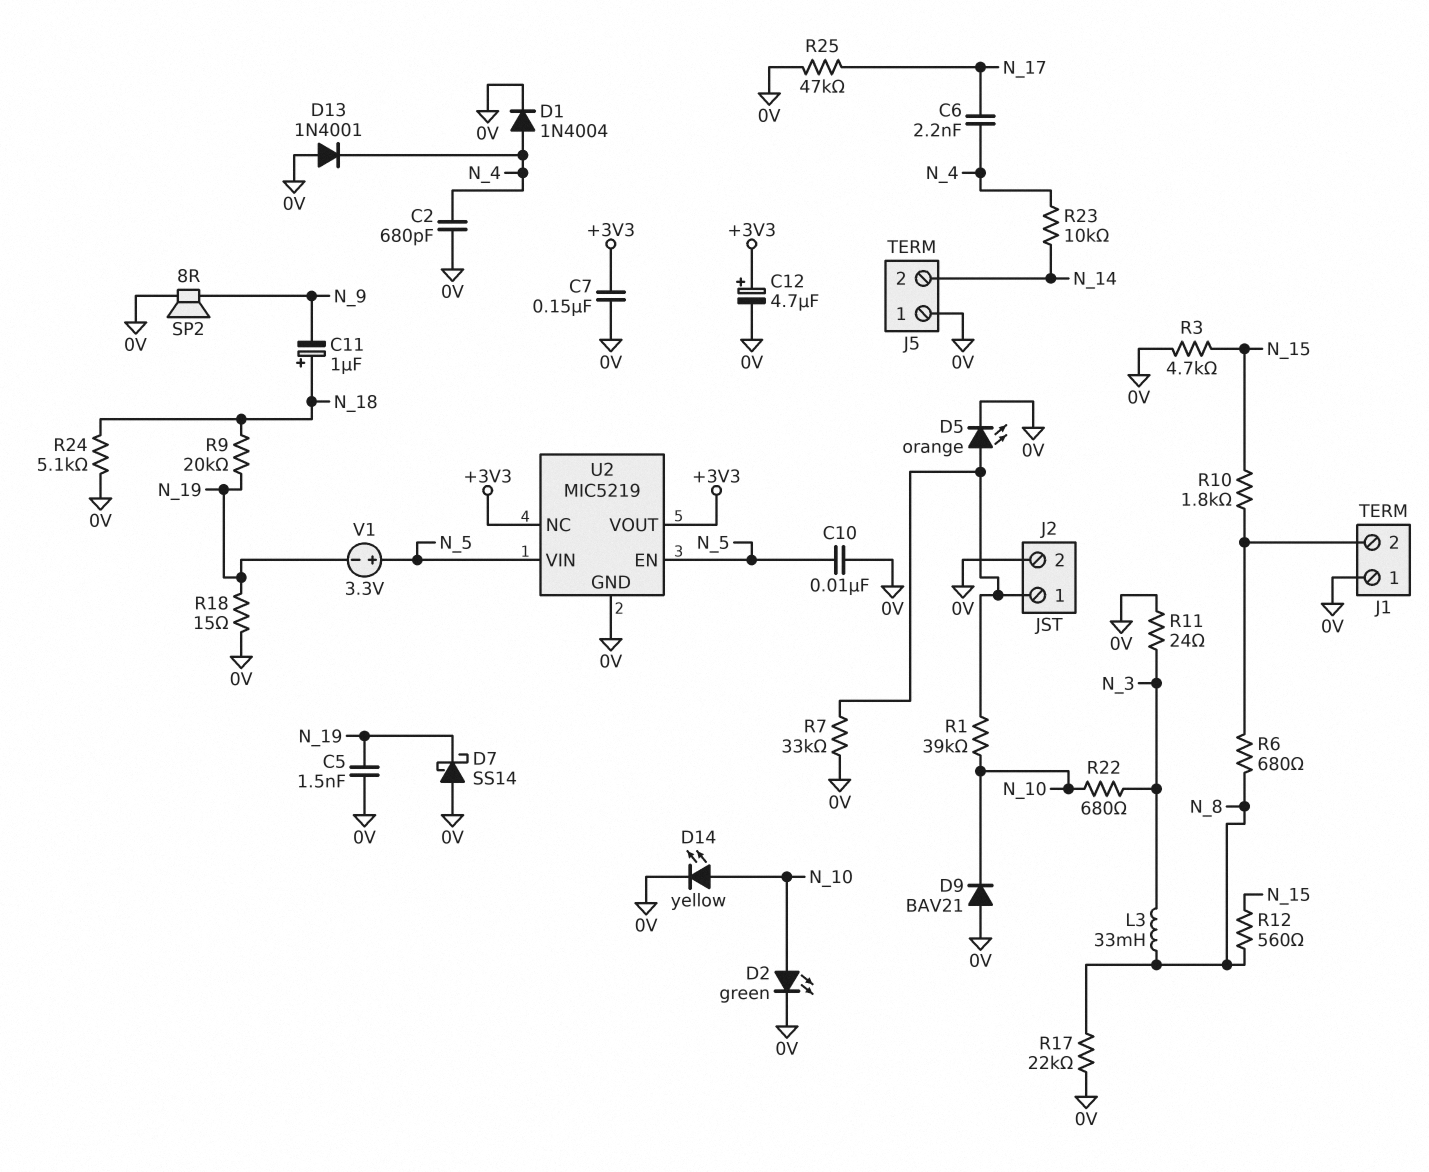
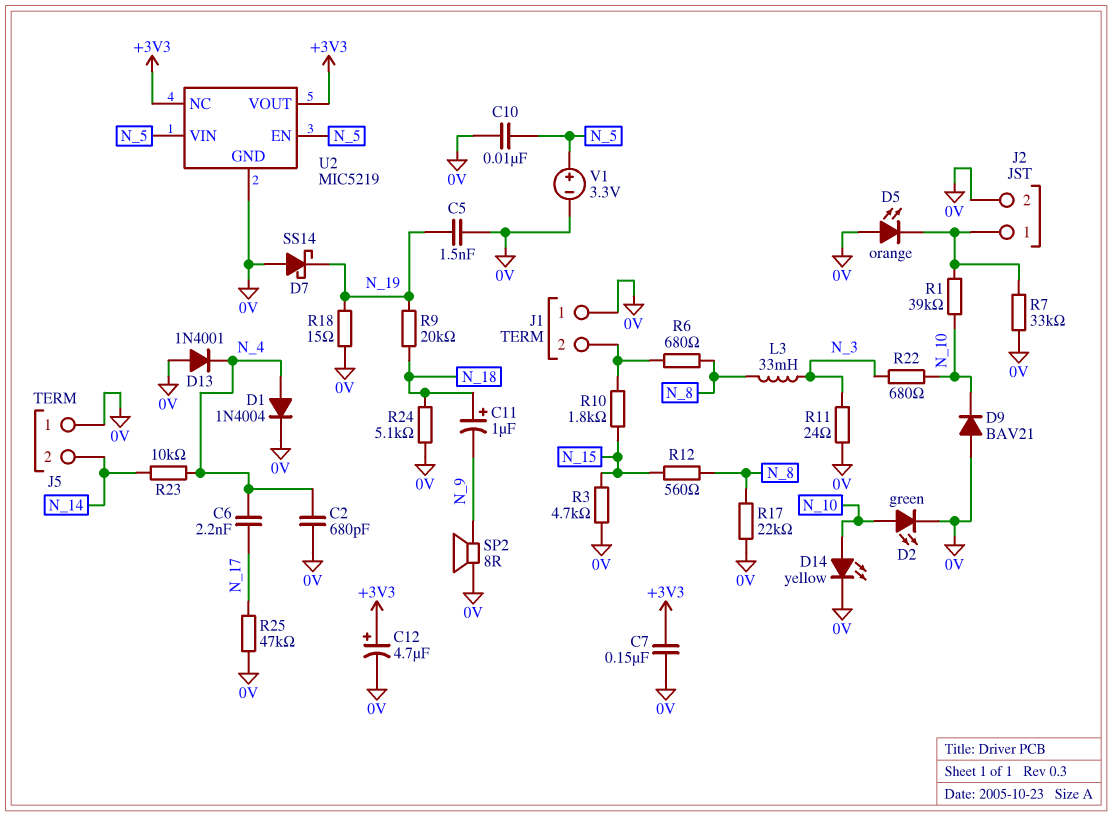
D5: LED orange (A J2/1, K 0V) -> LED orange (A 0V, K J2/1)
V1: 3.3V (plus N_5, minus N_19) -> 3.3V (plus N_5, minus 0V)

